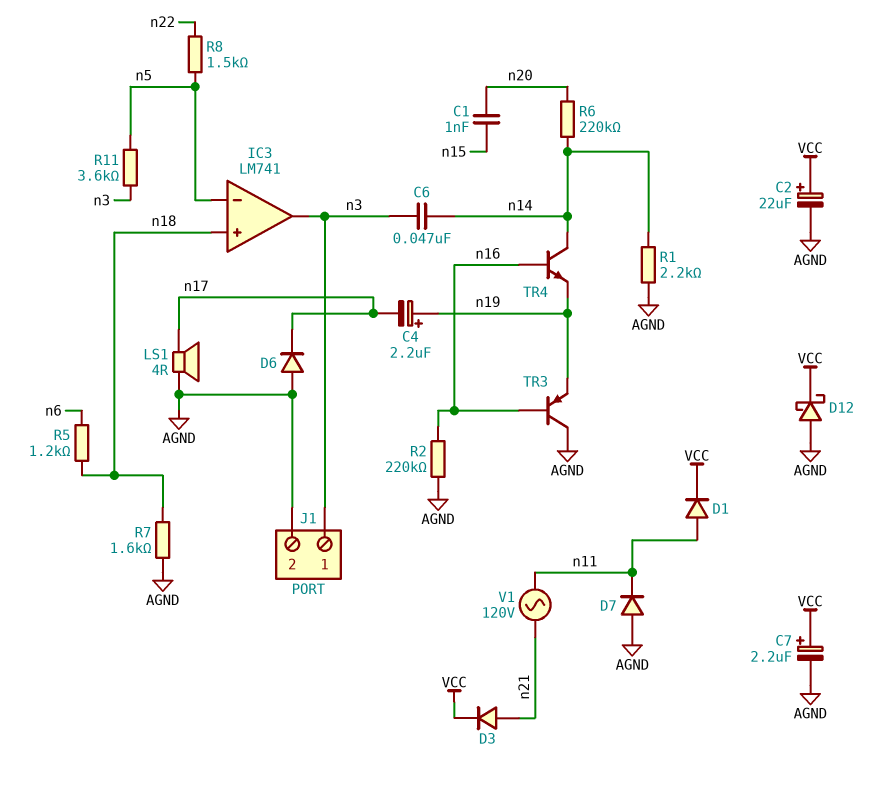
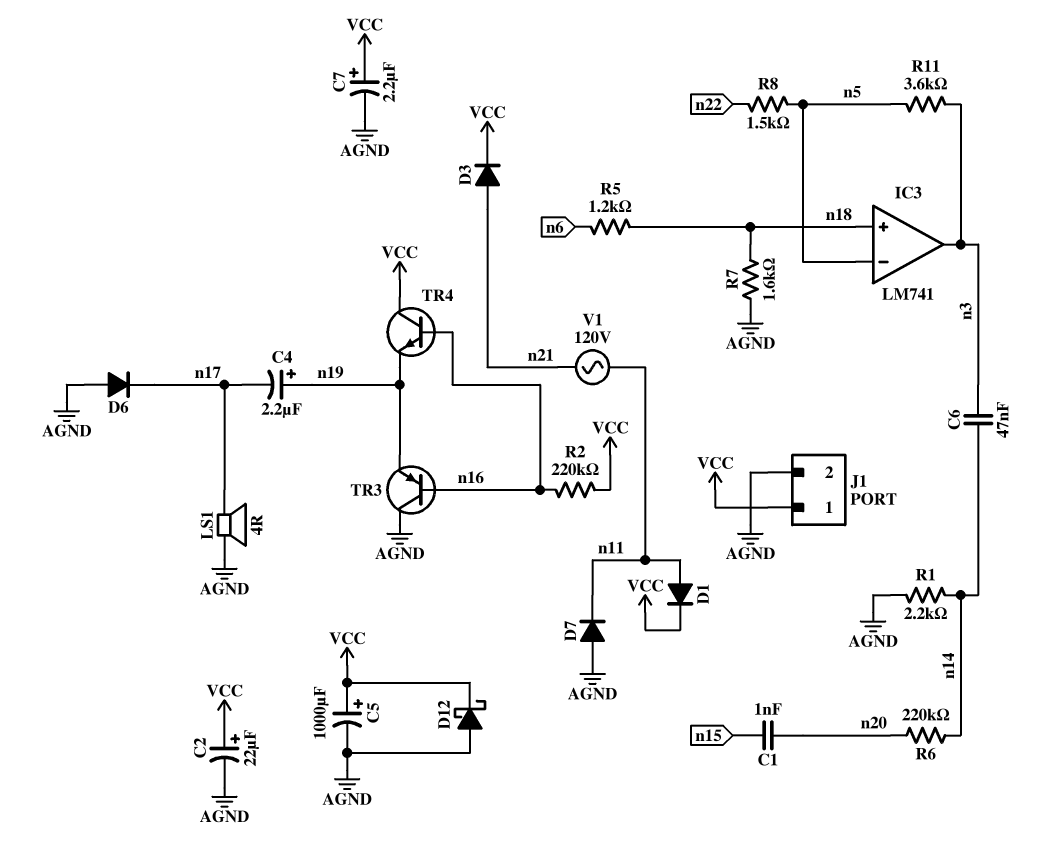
C5: none -> 1000uF (plus VCC, minus AGND)
J1 pin 1: n3 -> VCC
R2: 220k (AGND, n16) -> 220k (VCC, n16)
TR4: NPN (B n16, C n14, E n19) -> NPN (B n16, C VCC, E n19)

